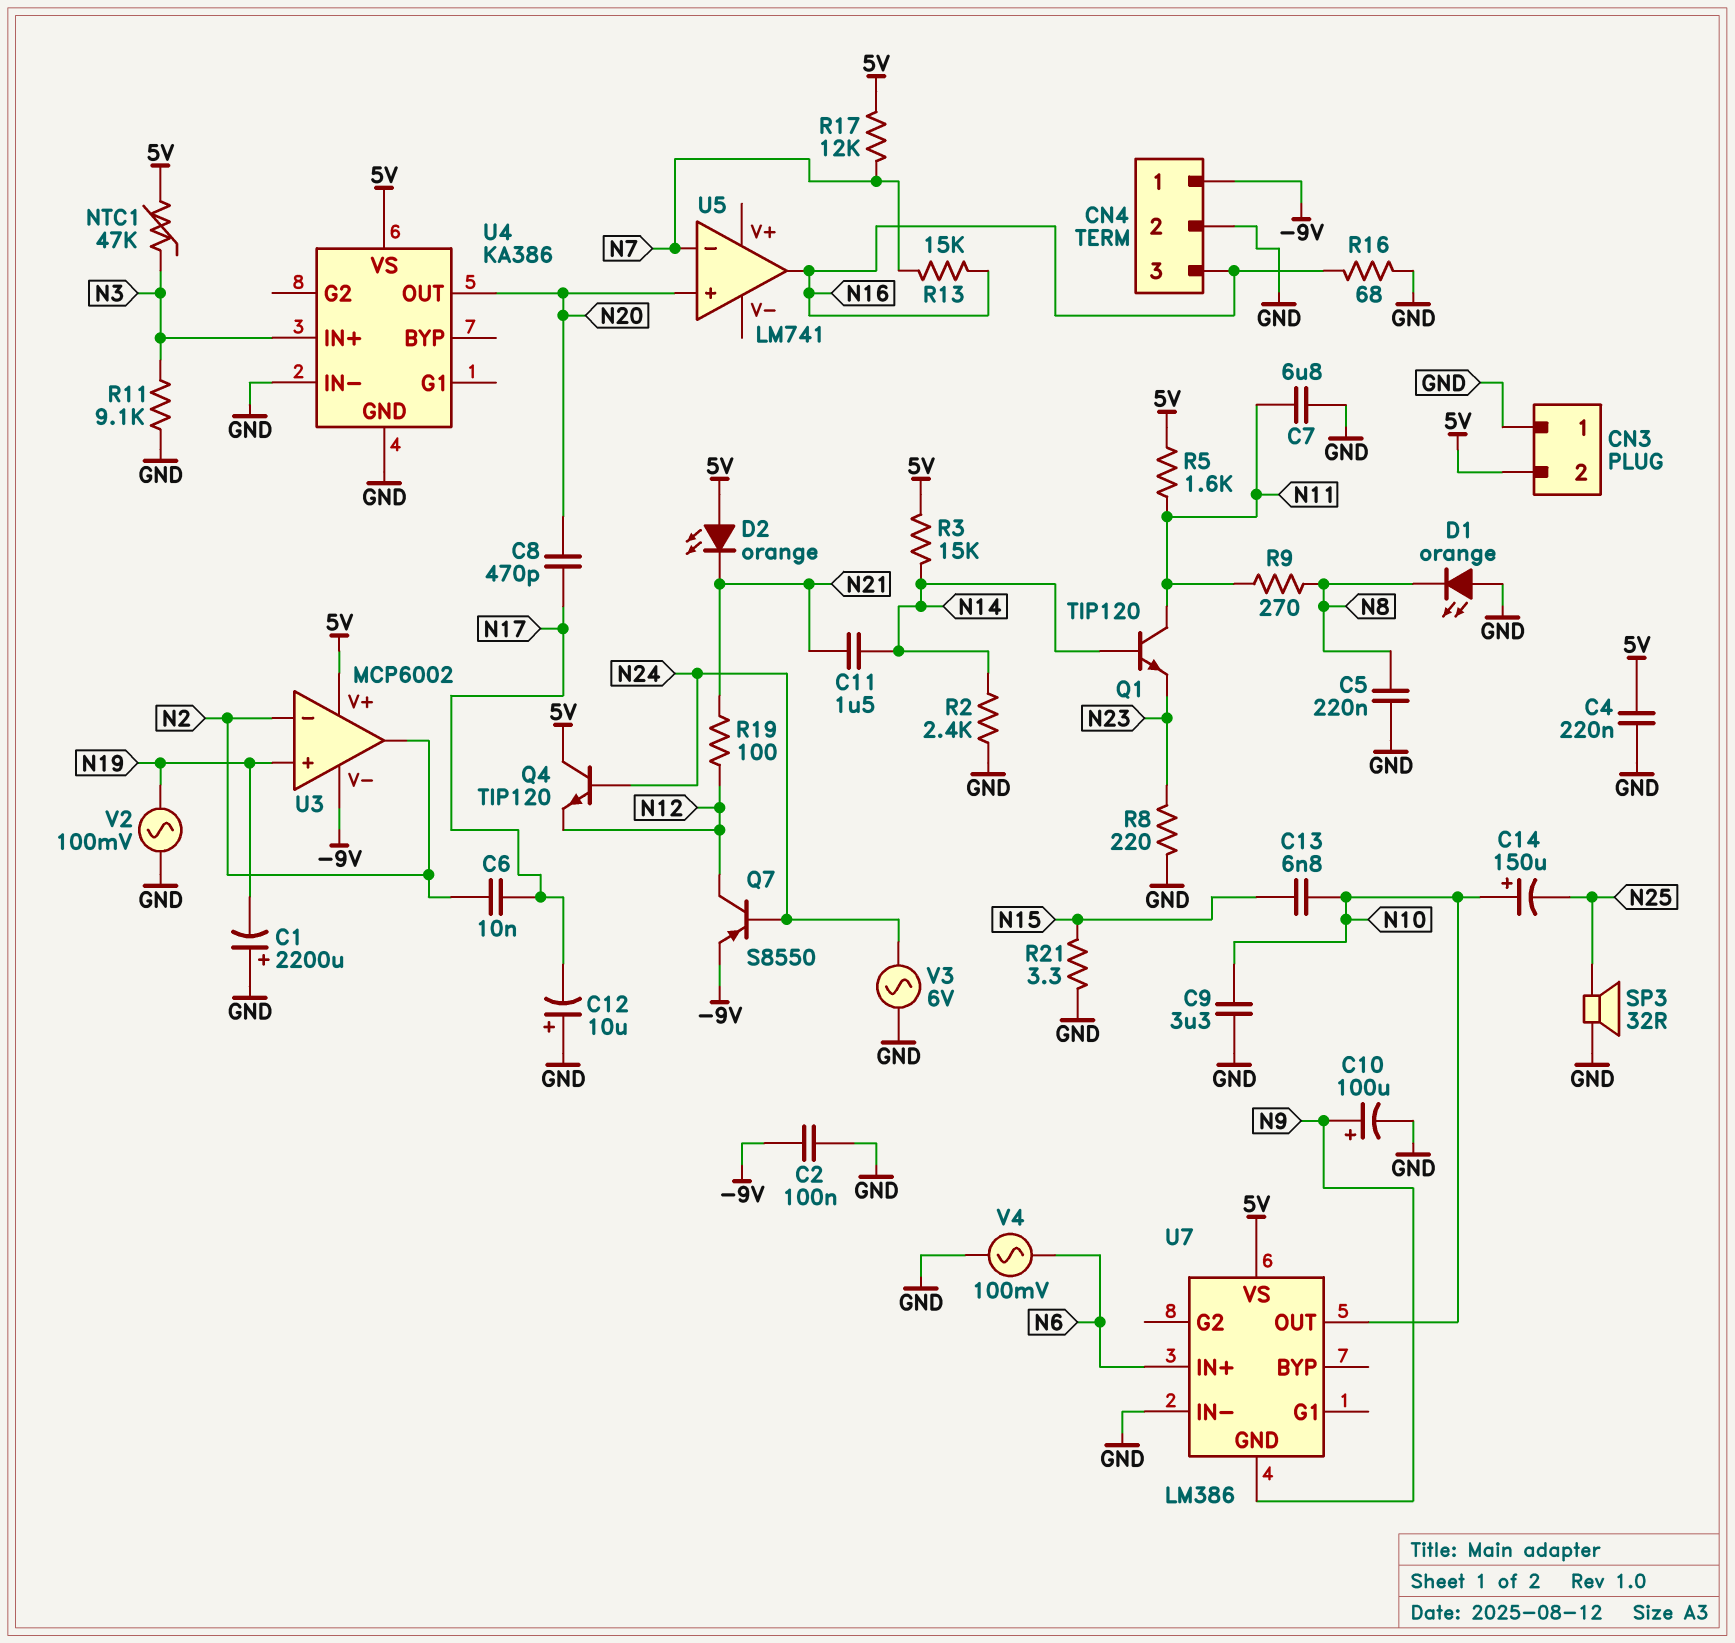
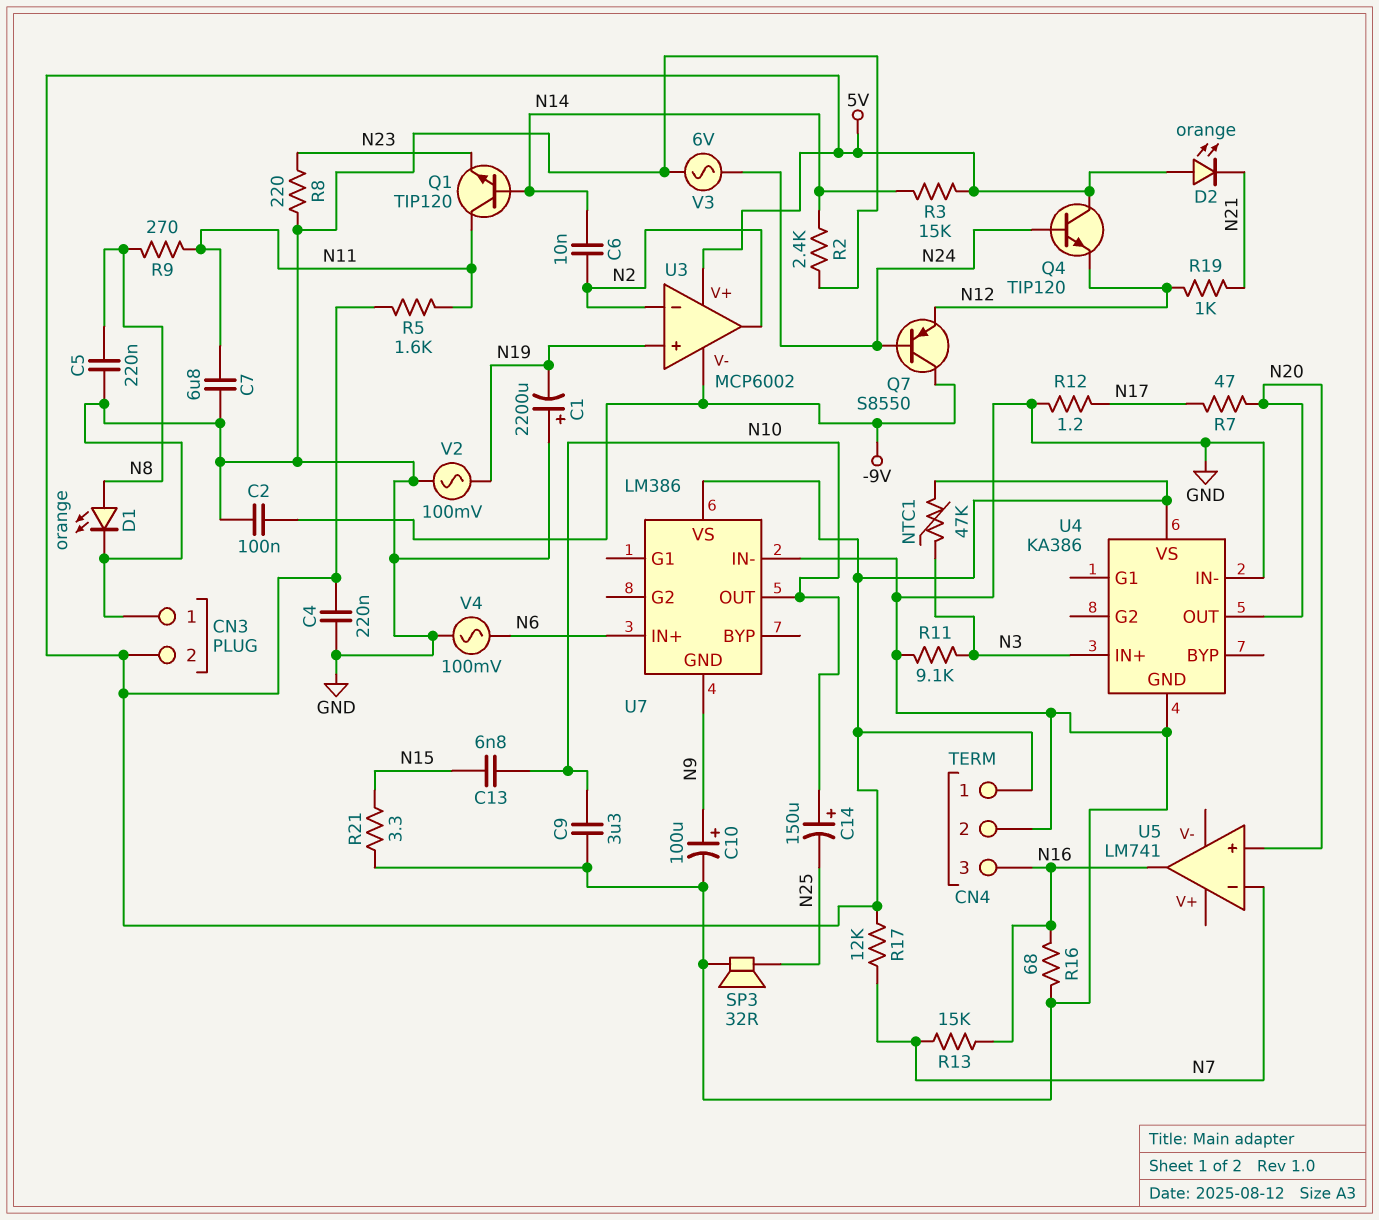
C6: 10nF (N2, N17) -> 10nF (N2, N14)
C8: 470pF (N17, N20) -> none
C11: 1.5uF (N14, N21) -> none
C12: 10uF (plus GND, minus N17) -> none
CN4 pin 1: -9V -> 5V
D1: LED orange (A GND, K N8) -> LED orange (A N8, K GND)
Q7: PNP S8550 (B N24, C N12, E -9V) -> PNP S8550 (B N24, C -9V, E N12)
R7: none -> 47 (N17, N20)
R12: none -> 1.2 (GND, N17)
R19: 100 (N12, N21) -> 1k (N12, N21)

